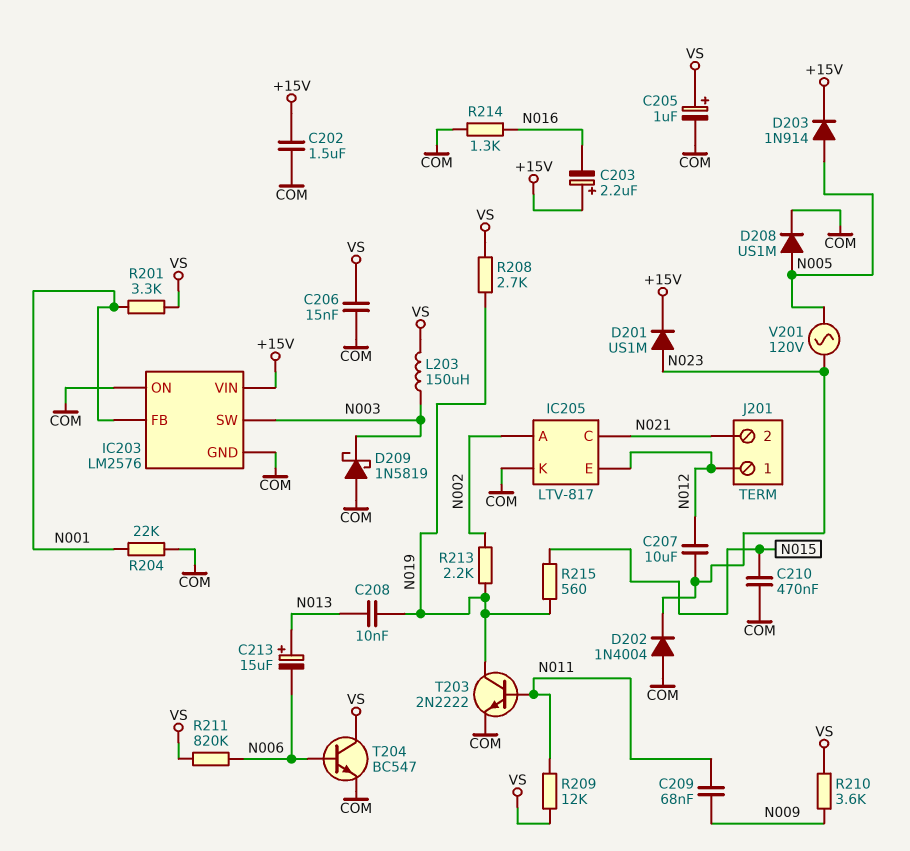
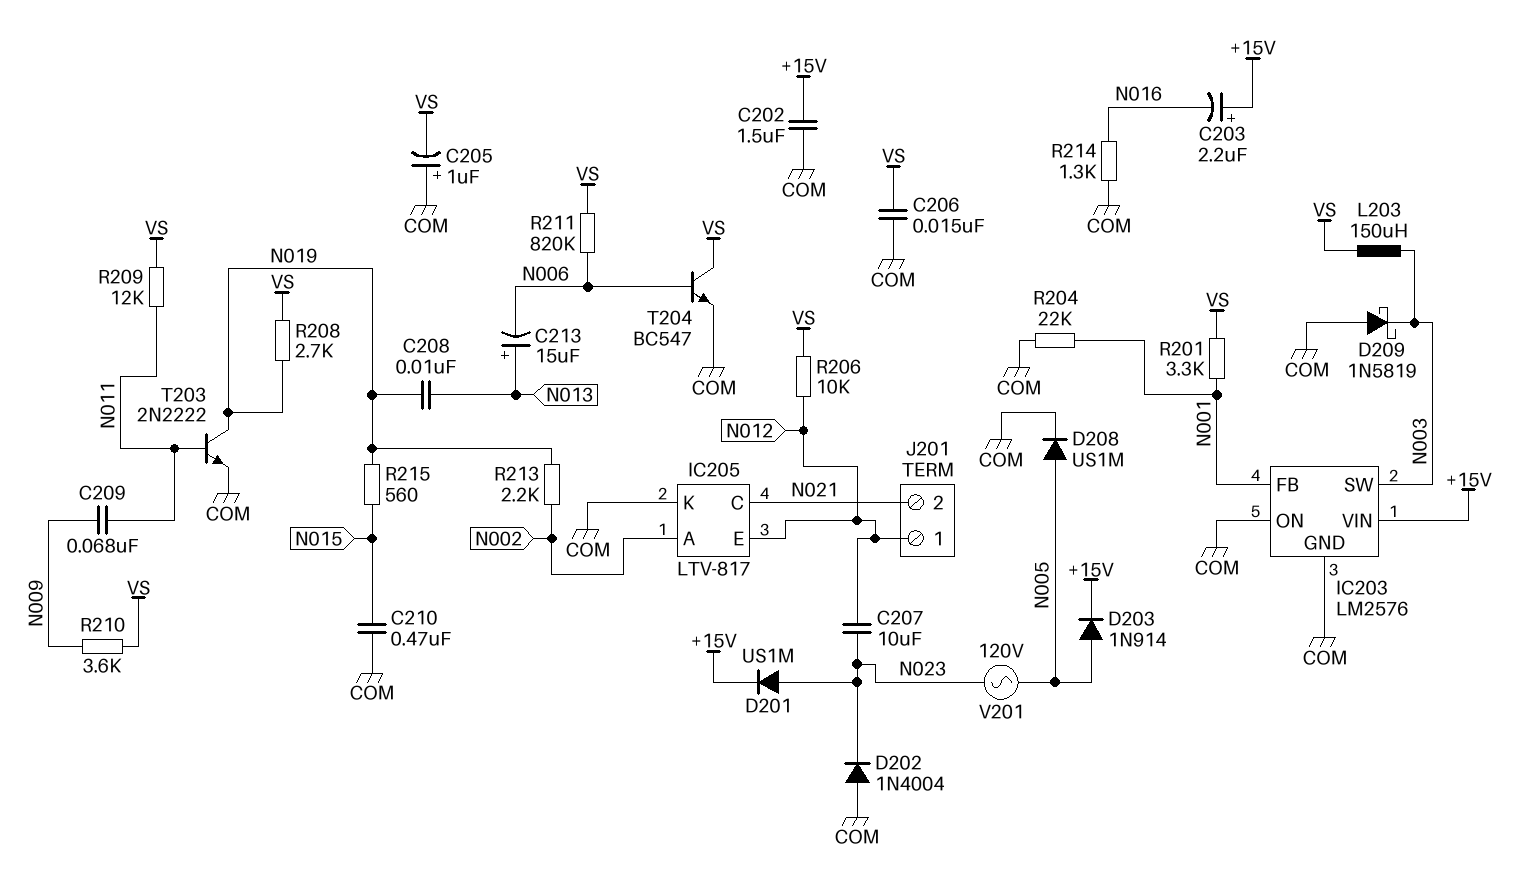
C205: 1uF (plus VS, minus COM) -> 1uF (plus COM, minus VS)
R206: none -> 10k (N012, VS)

